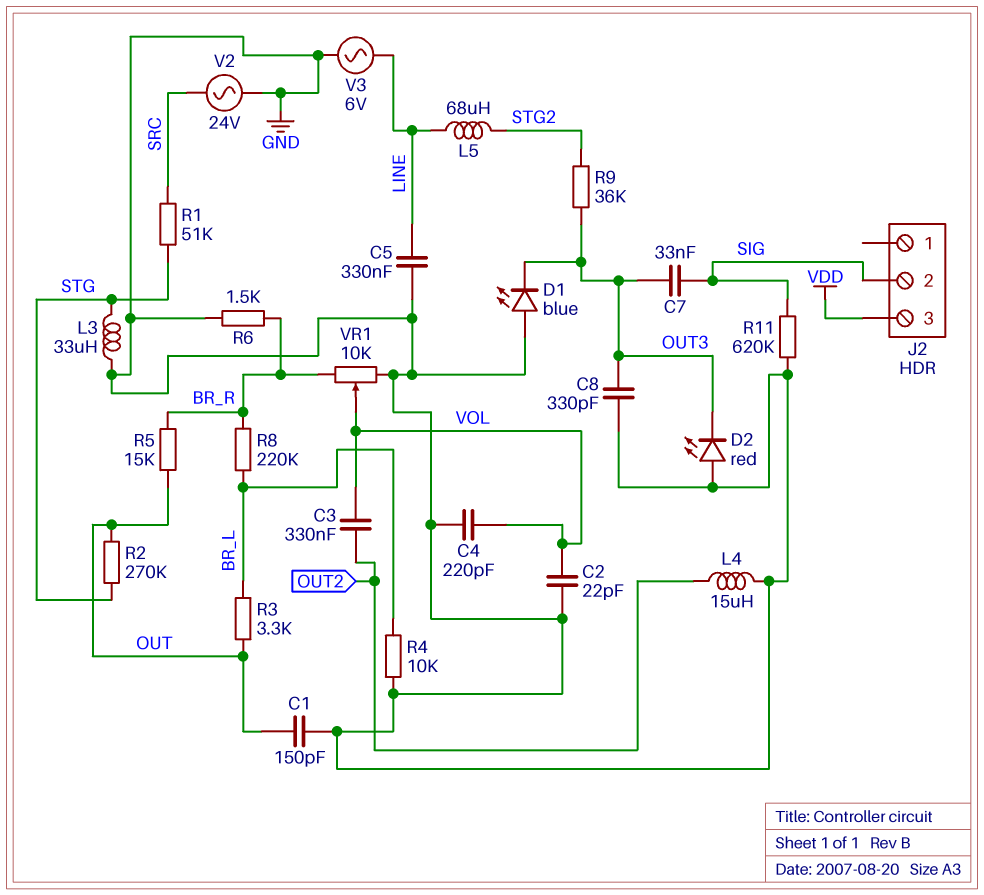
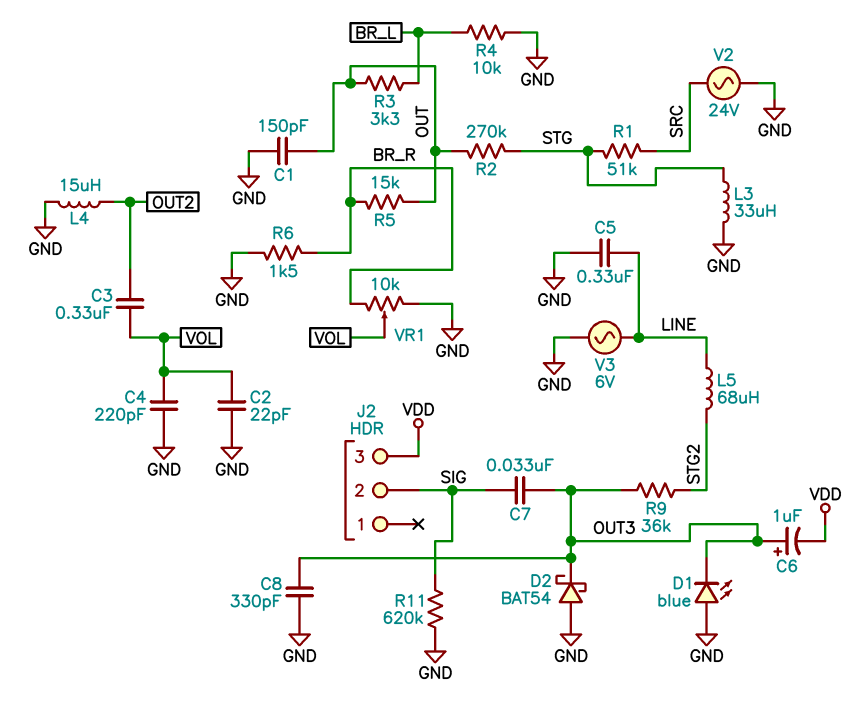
C6: none -> 1uF (plus OUT3, minus VDD)
D2: LED red (A GND, K OUT3) -> schottky BAT54 (A GND, K OUT3)
R8: 220k (BR_L, BR_R) -> none

